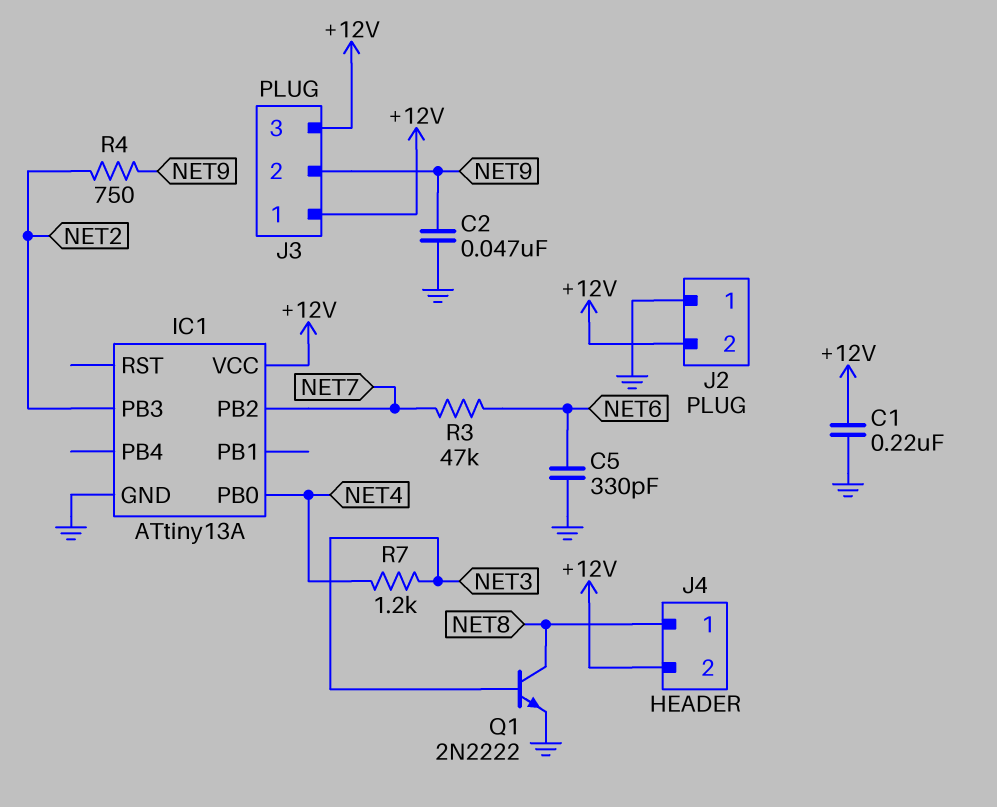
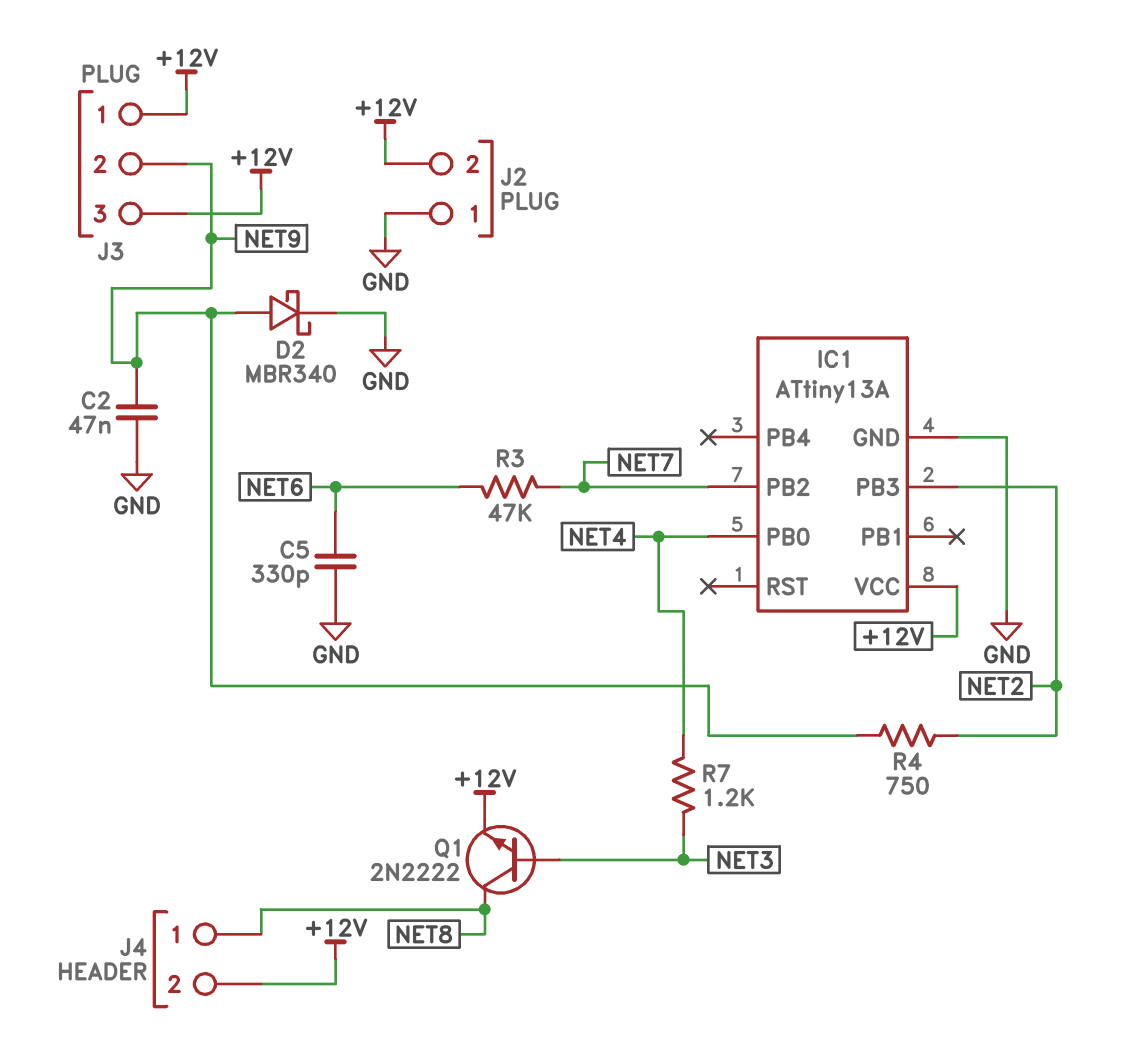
C1: 220nF (+12V, GND) -> none
D2: none -> schottky MBR340 (A NET9, K GND)
Q1: NPN 2N2222 (B NET3, C NET8, E GND) -> NPN 2N2222 (B NET3, C NET8, E +12V)

